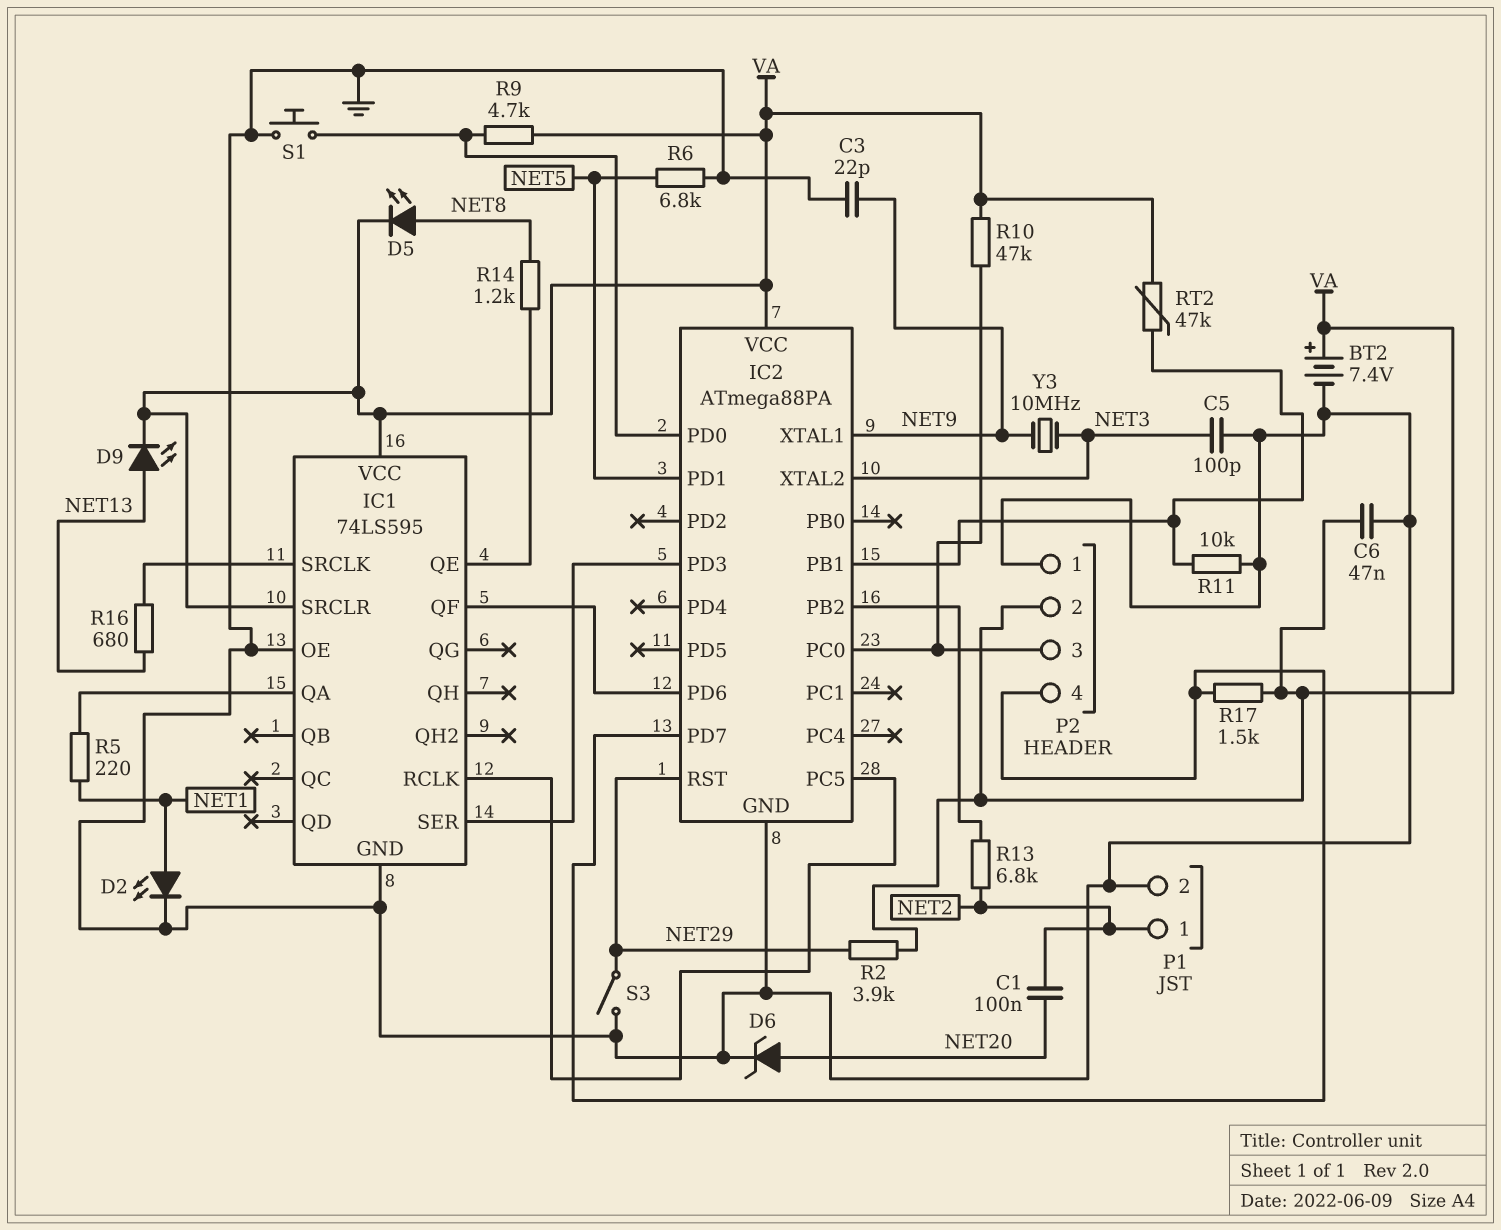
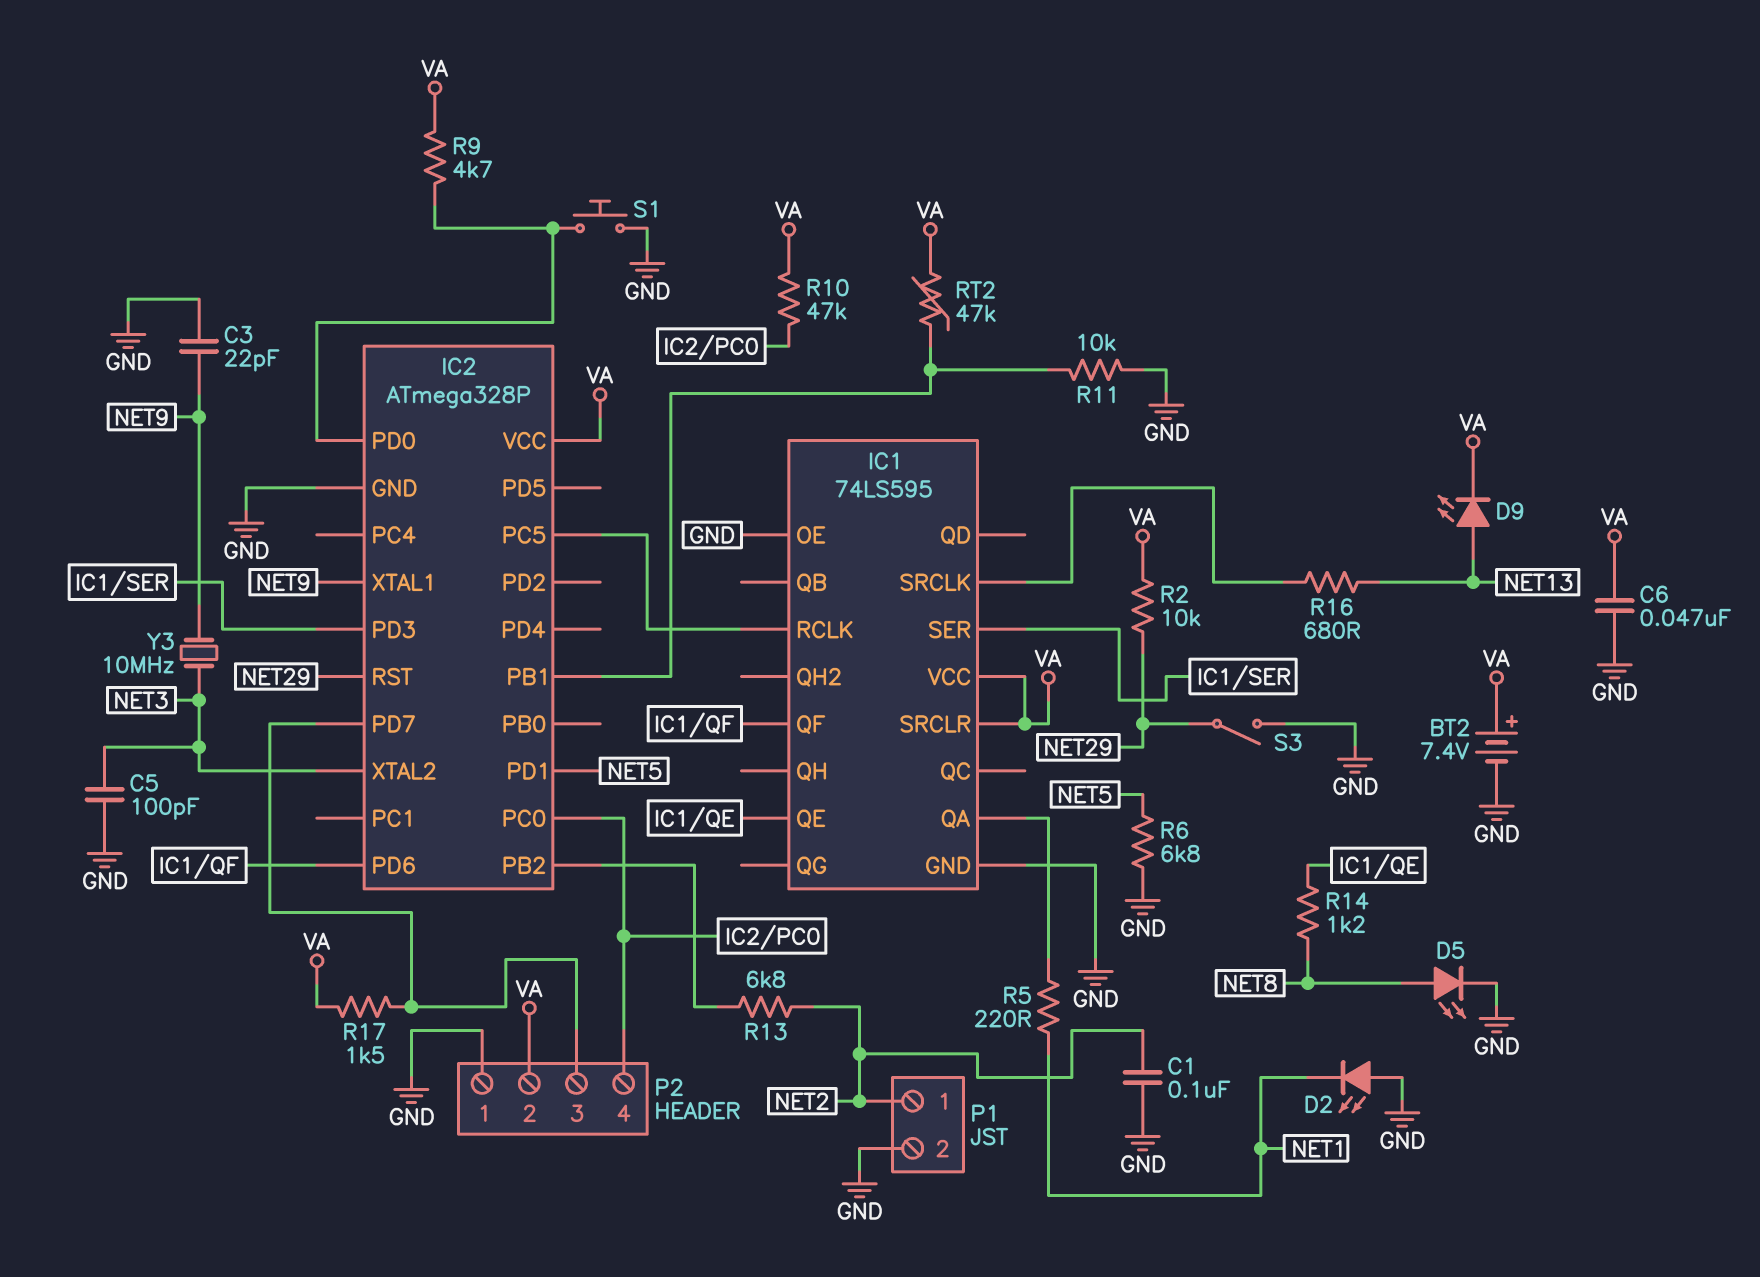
C1: 100nF (NET2, NET20) -> 100nF (GND, NET2)
D2: LED (A NET1, K GND) -> LED (A GND, K NET1)
D5: LED (A NET8, K VA) -> LED (A NET8, K GND)
D6: zener (A NET20, K GND) -> none
IC2: ATmega88PA -> ATmega328P
P2 pin 3: IC2/PC0 -> IC2/PD7
P2 pin 4: IC2/PD7 -> IC2/PC0
R2: 3.9k (NET29, VA) -> 10k (NET29, VA)

